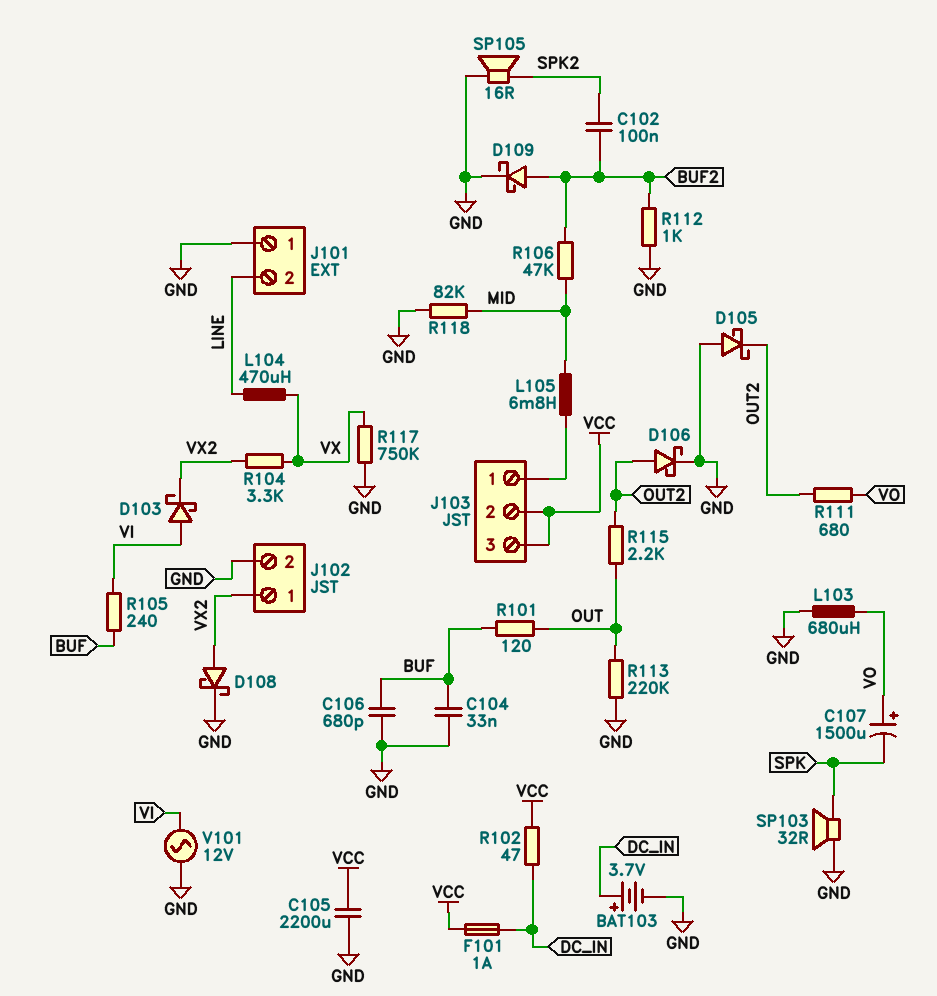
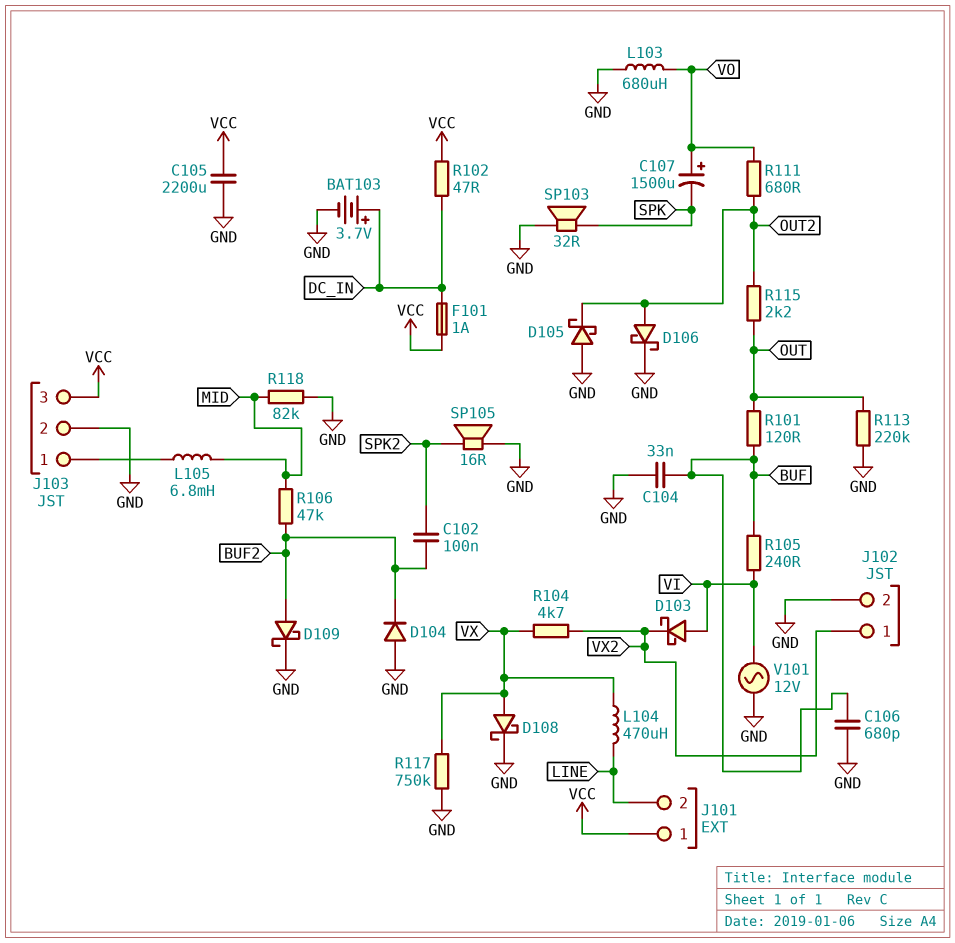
D104: none -> diode (A GND, K BUF2)
D108: schottky (A VX2, K GND) -> schottky (A VX, K GND)
J101 pin 1: GND -> VCC
J103 pin 2: VCC -> GND
R104: 3.3k (VX, VX2) -> 4.7k (VX, VX2)
R112: 1k (BUF2, GND) -> none

